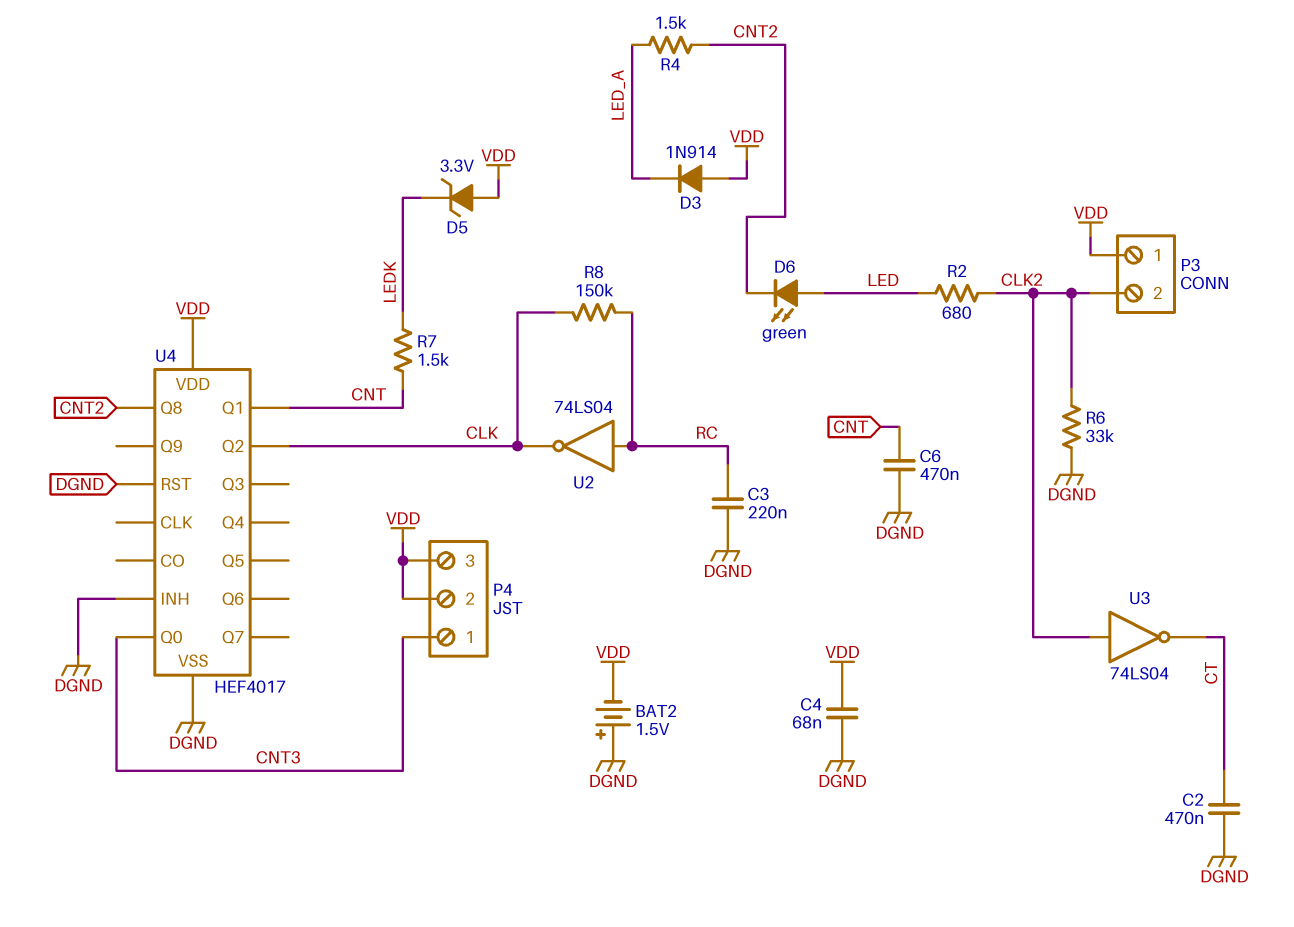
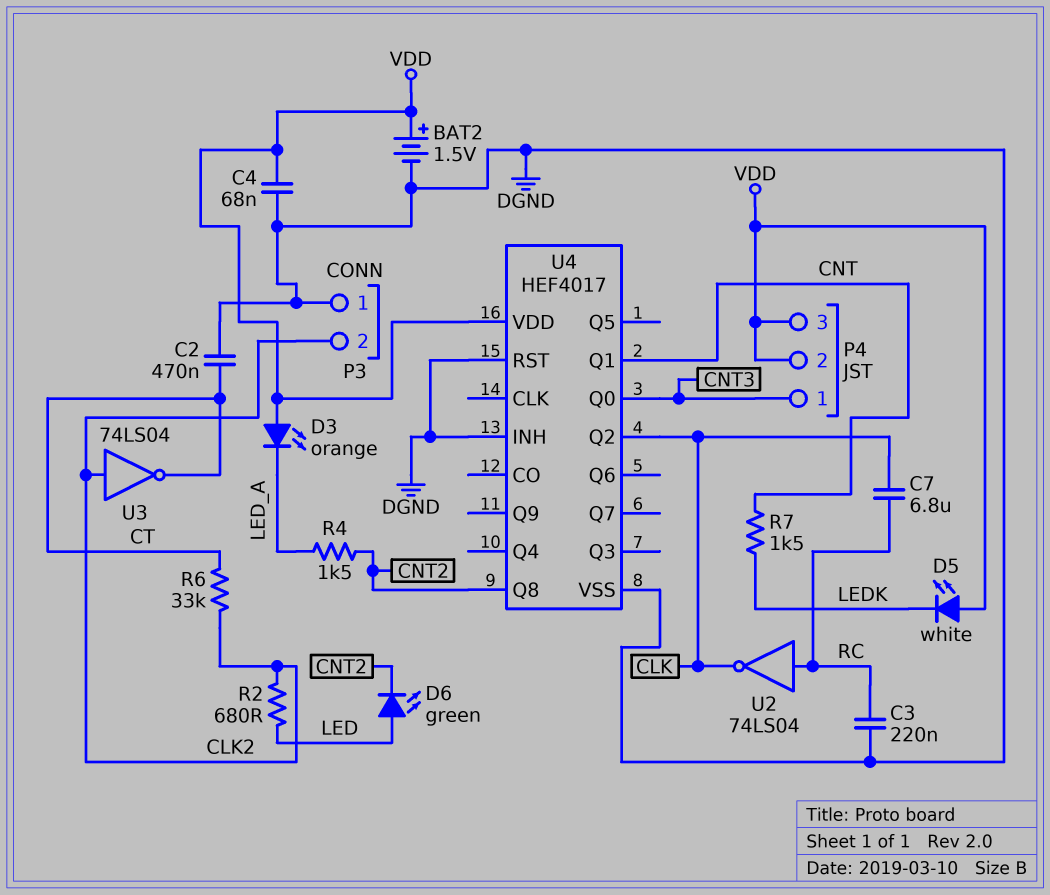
BAT2: 1.5V (plus DGND, minus VDD) -> 1.5V (plus VDD, minus DGND)
C6: 470nF (CNT, DGND) -> none
C7: none -> 6.8uF (CLK, RC)
D3: diode 1N914 (A VDD, K LED_A) -> LED orange (A VDD, K LED_A)
D5: zener 3.3V (A VDD, K LEDK) -> LED white (A VDD, K LEDK)
P3 pin 1: VDD -> DGND
R6: 33k (CLK2, DGND) -> 33k (CLK2, CT)
R8: 150k (CLK, RC) -> none

